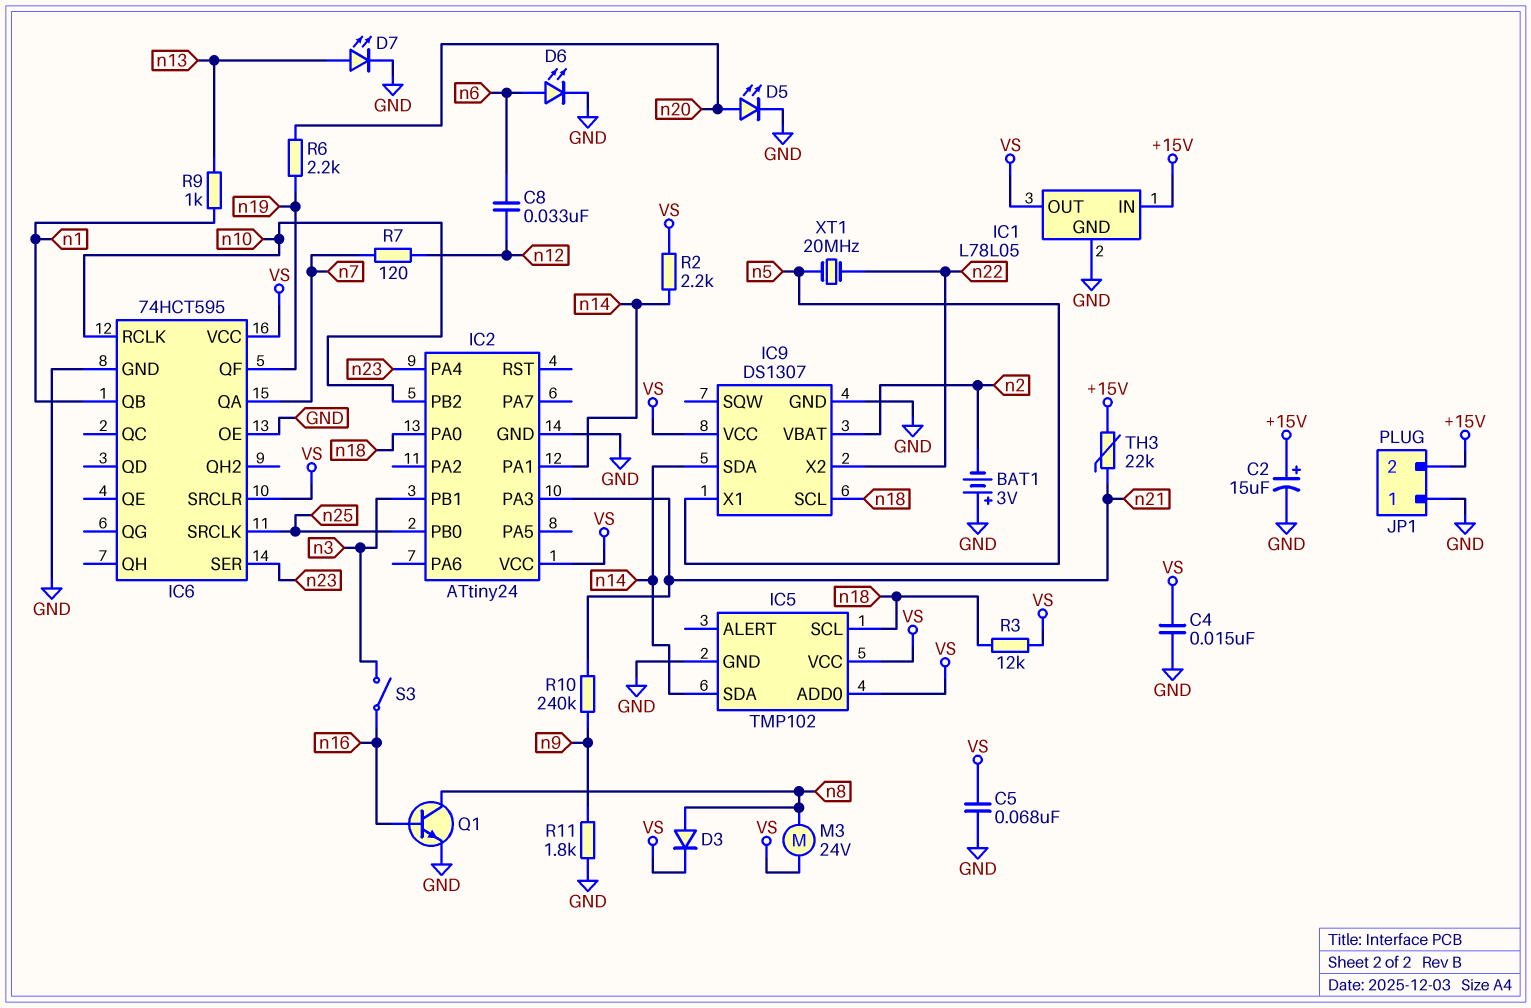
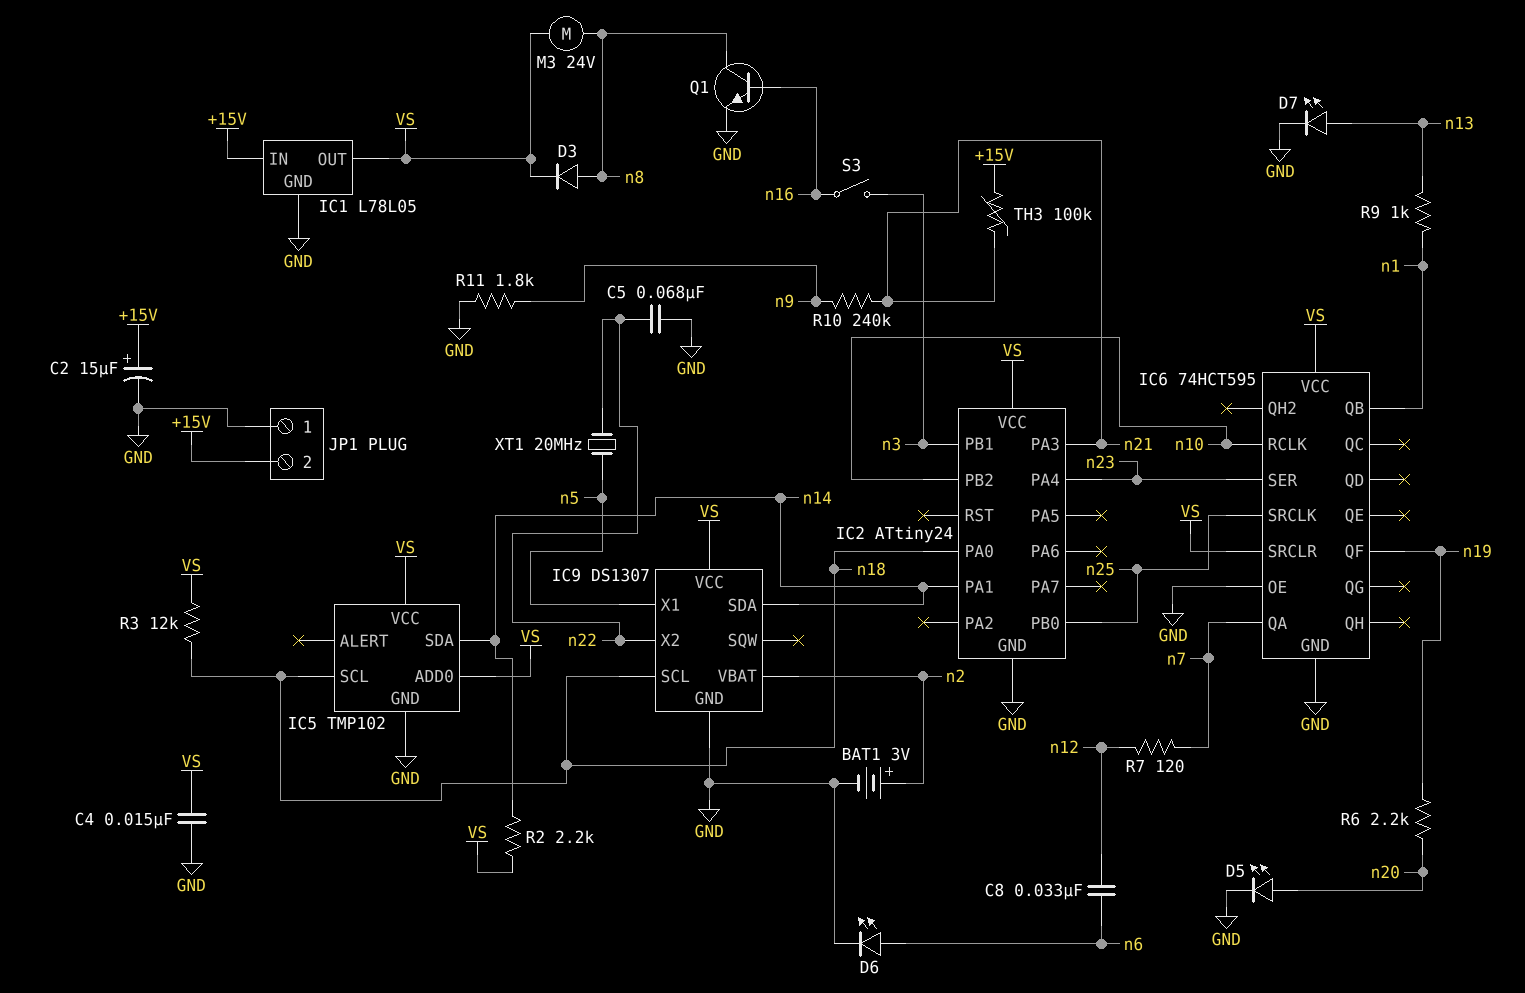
BAT1: 3V (plus GND, minus n2) -> 3V (plus n2, minus GND)
C5: 68nF (GND, VS) -> 68nF (GND, n22)
TH3: 22k (+15V, n21) -> 100k (+15V, n21)

